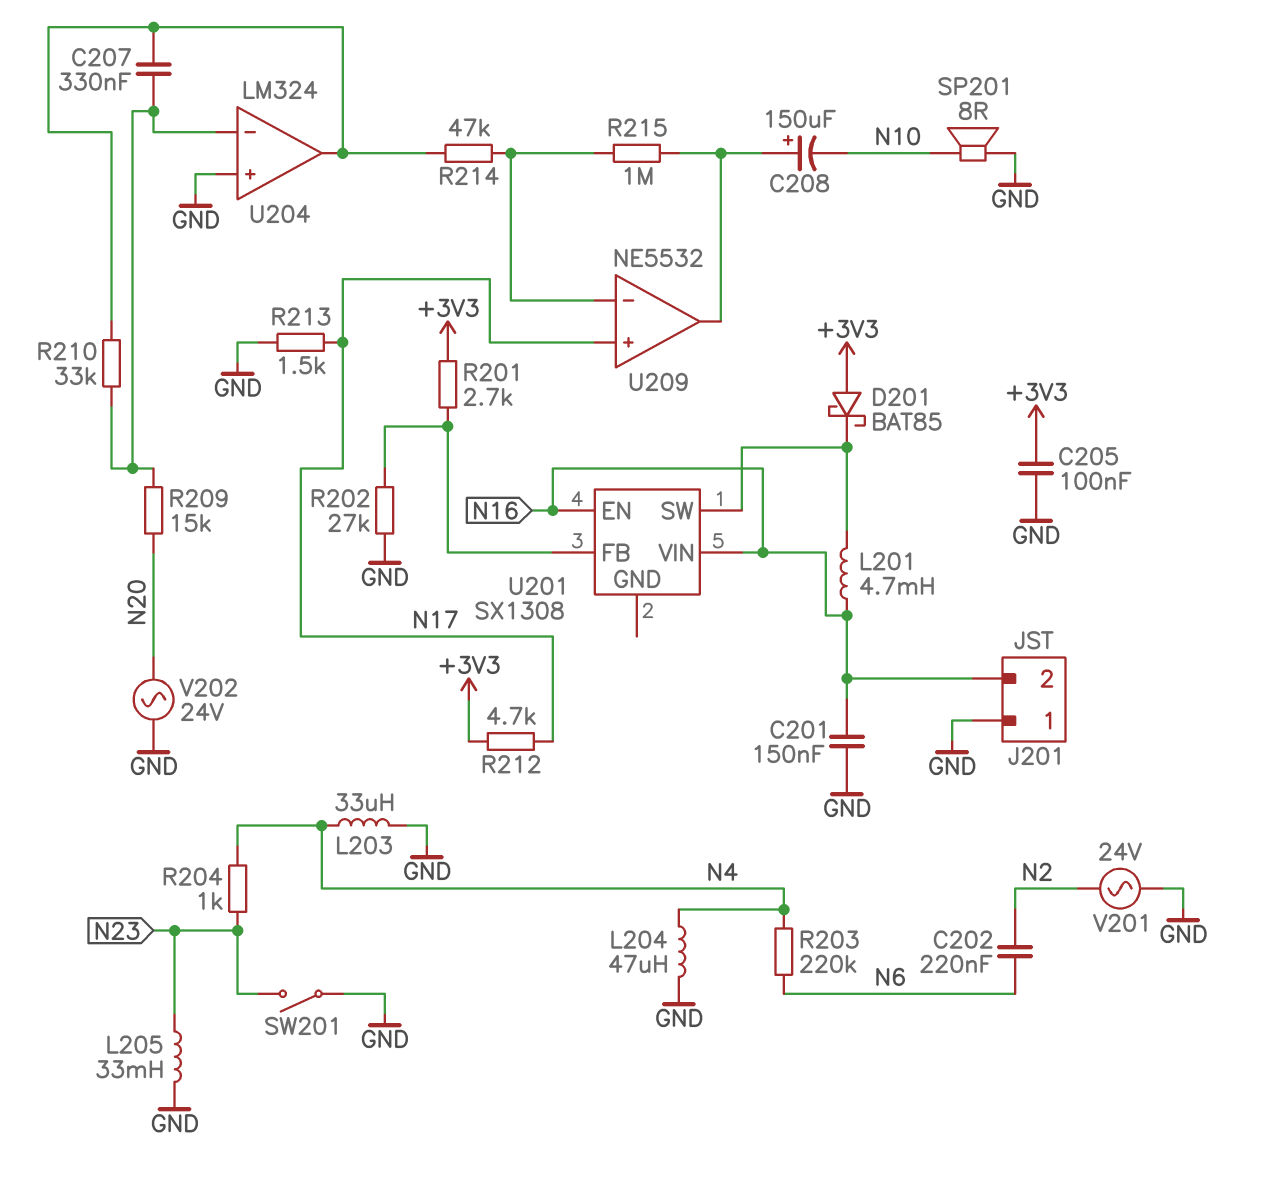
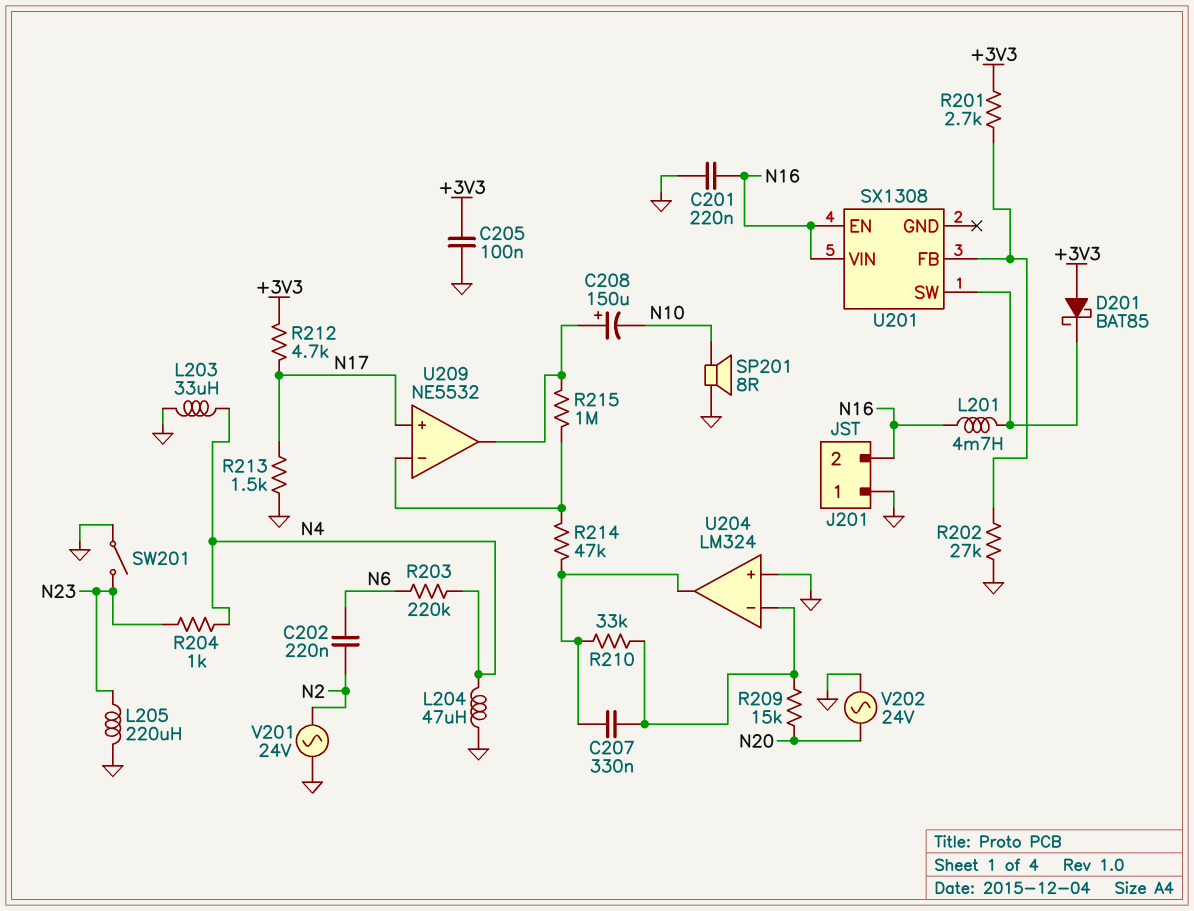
C201: 150nF (GND, N16) -> 220nF (GND, N16)
L205: 33mH (GND, N23) -> 220uH (GND, N23)

